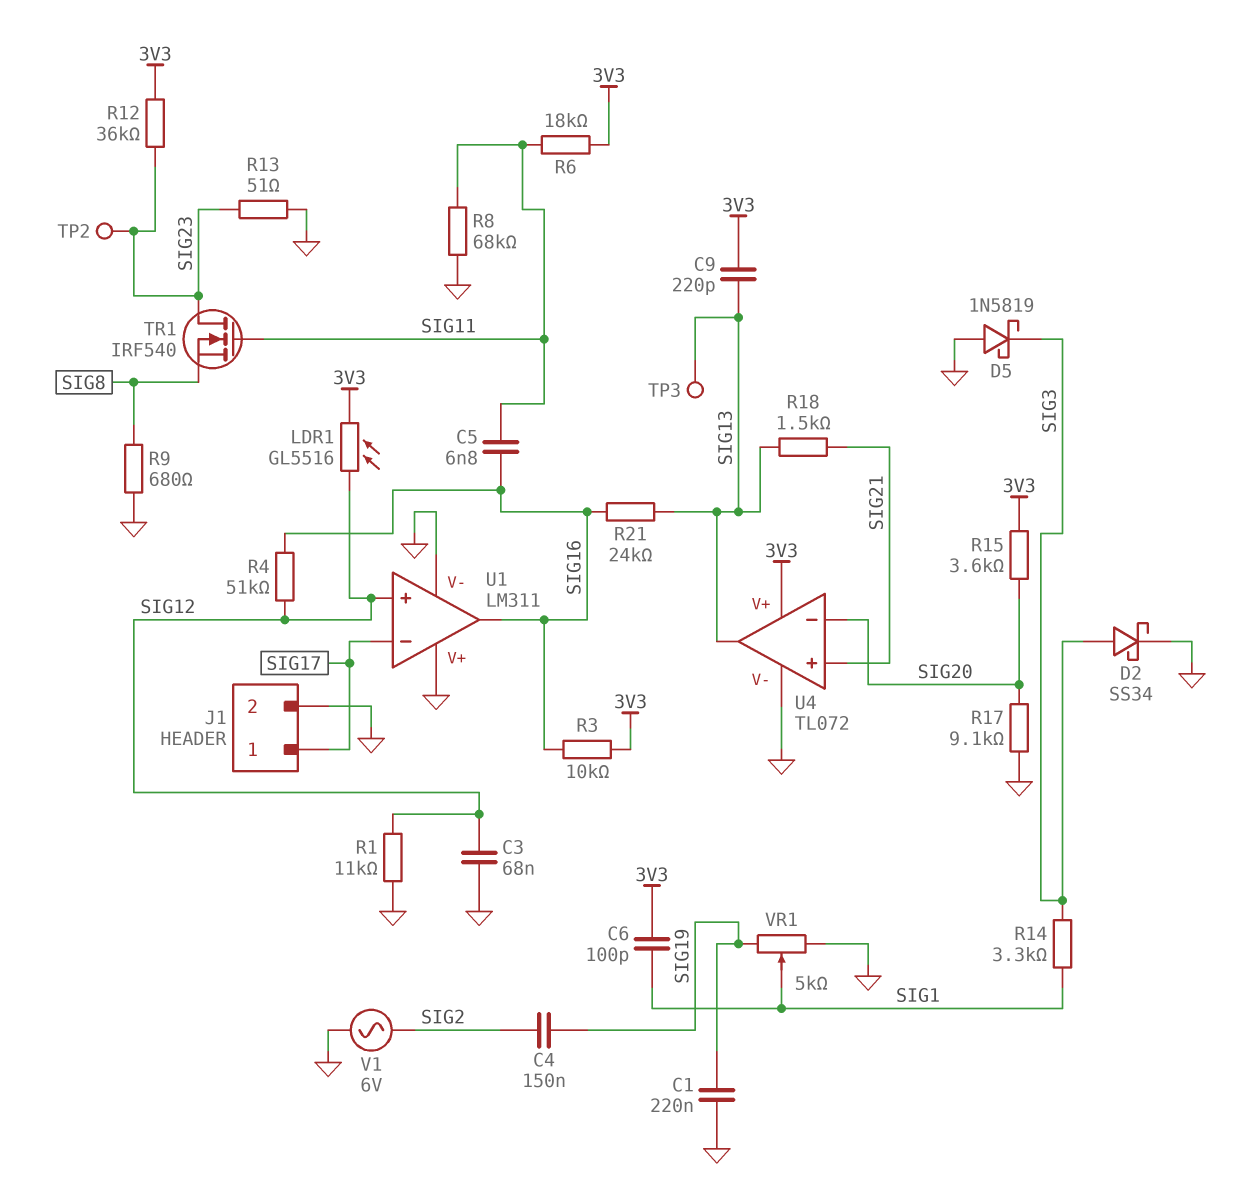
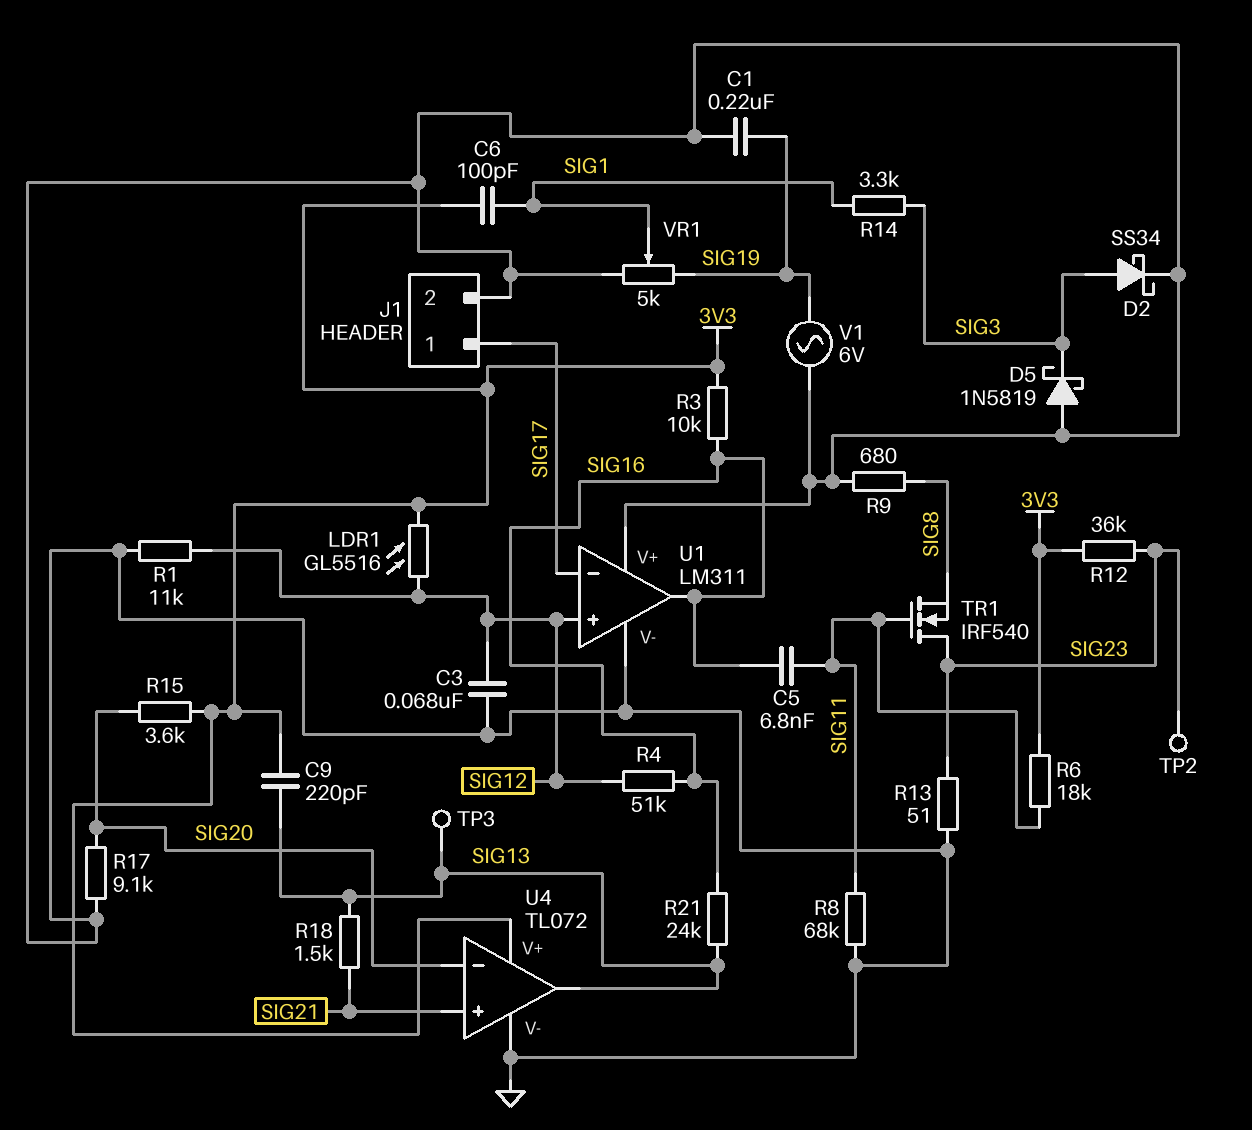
C4: 150nF (SIG2, SIG19) -> none
V1: AC 6V (GND, SIG2) -> AC 6V (GND, SIG19)

